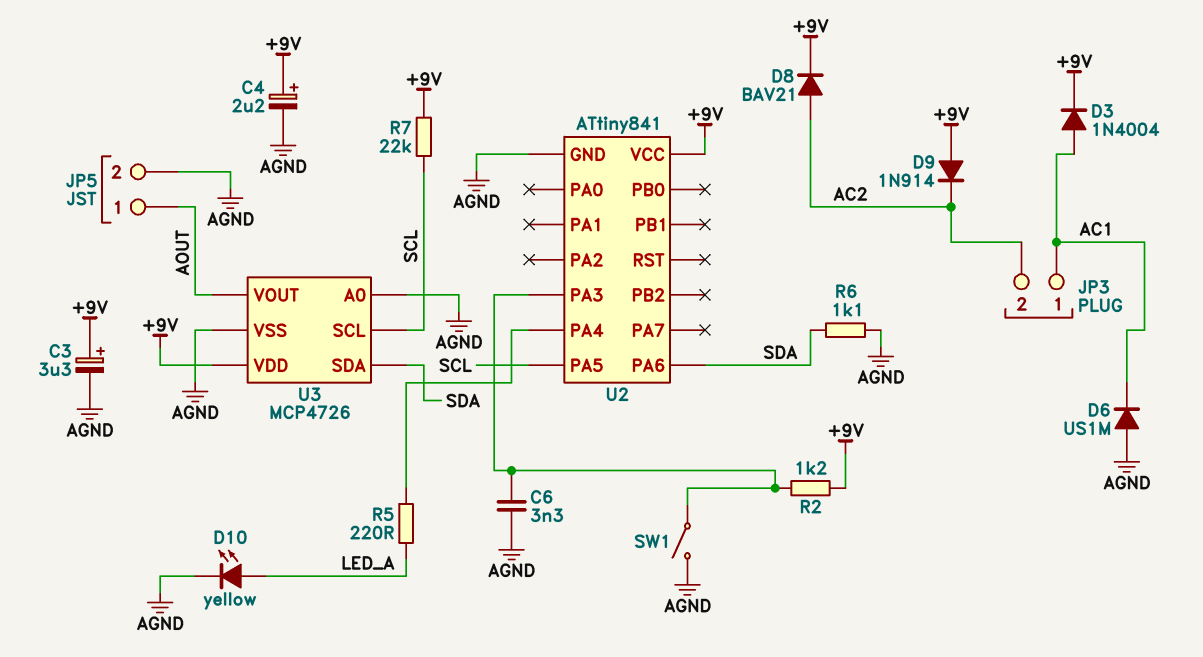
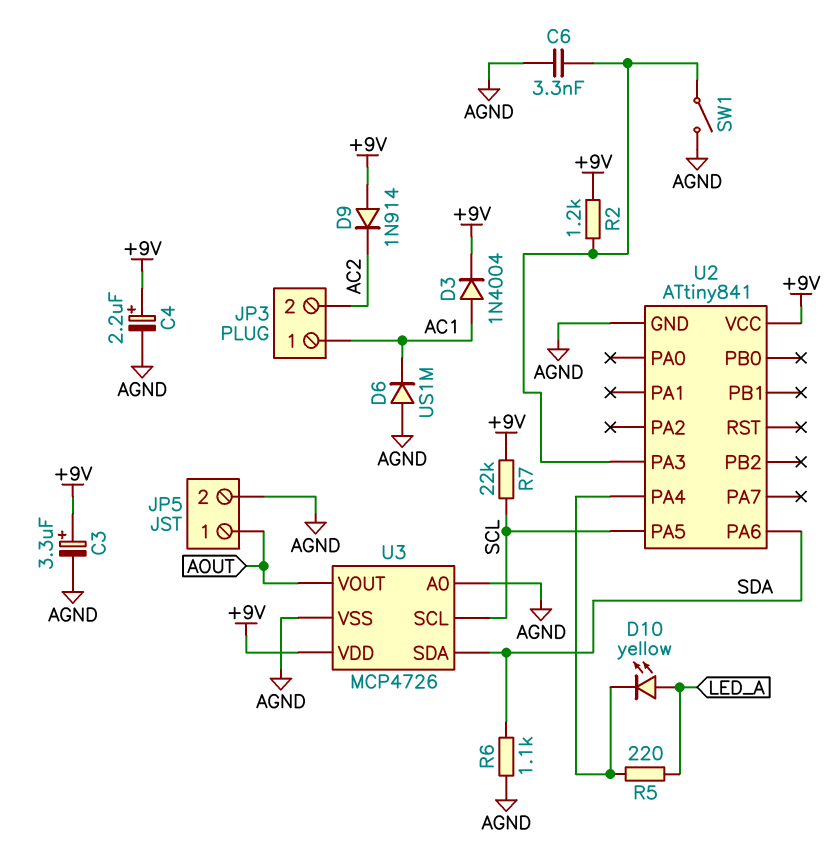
D8: diode BAV21 (A AC2, K +9V) -> none
D10: LED yellow (A LED_A, K AGND) -> LED yellow (A LED_A, K U2/PA4)

